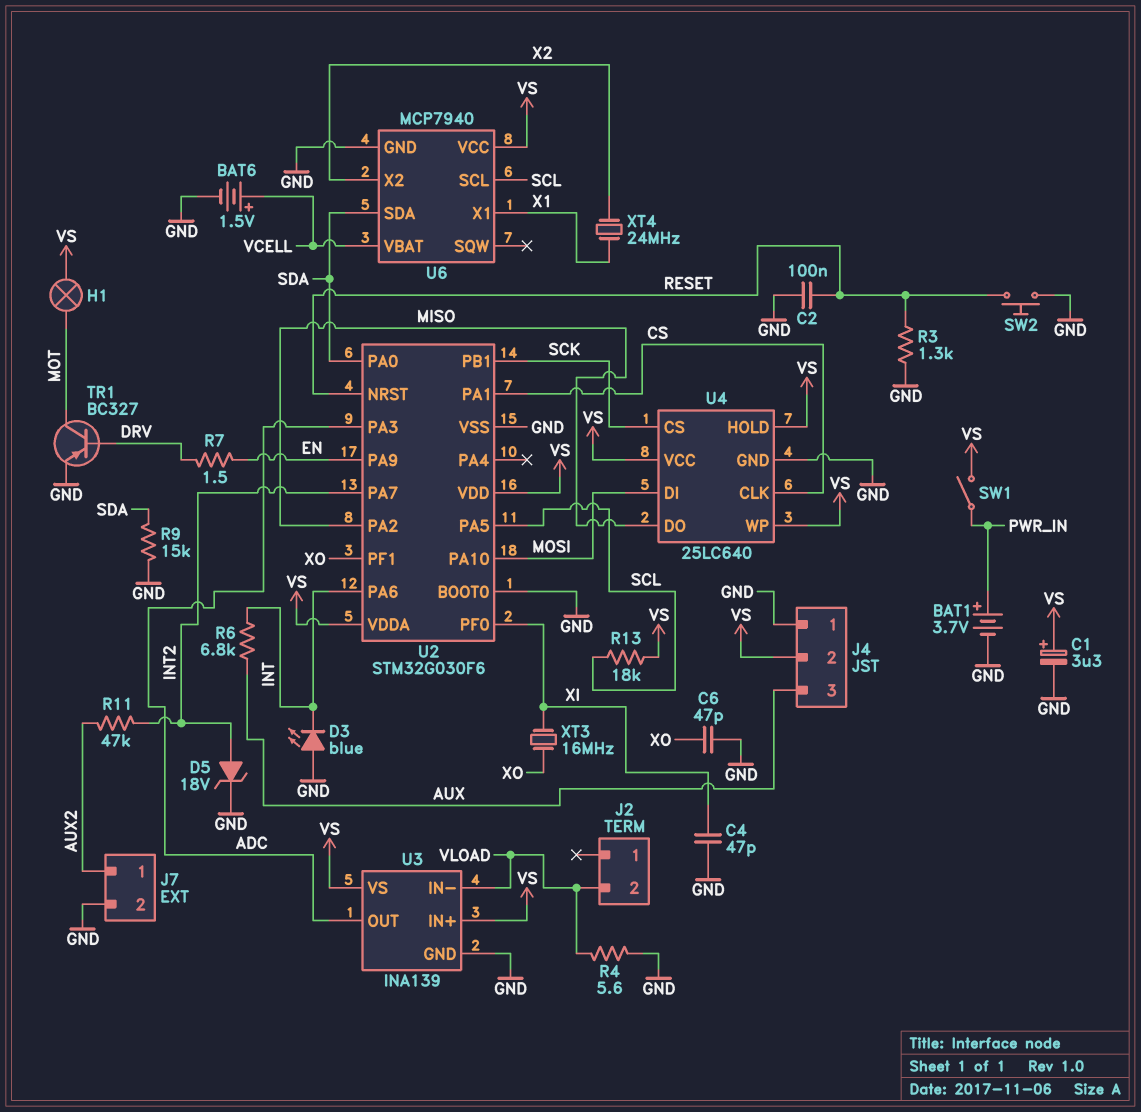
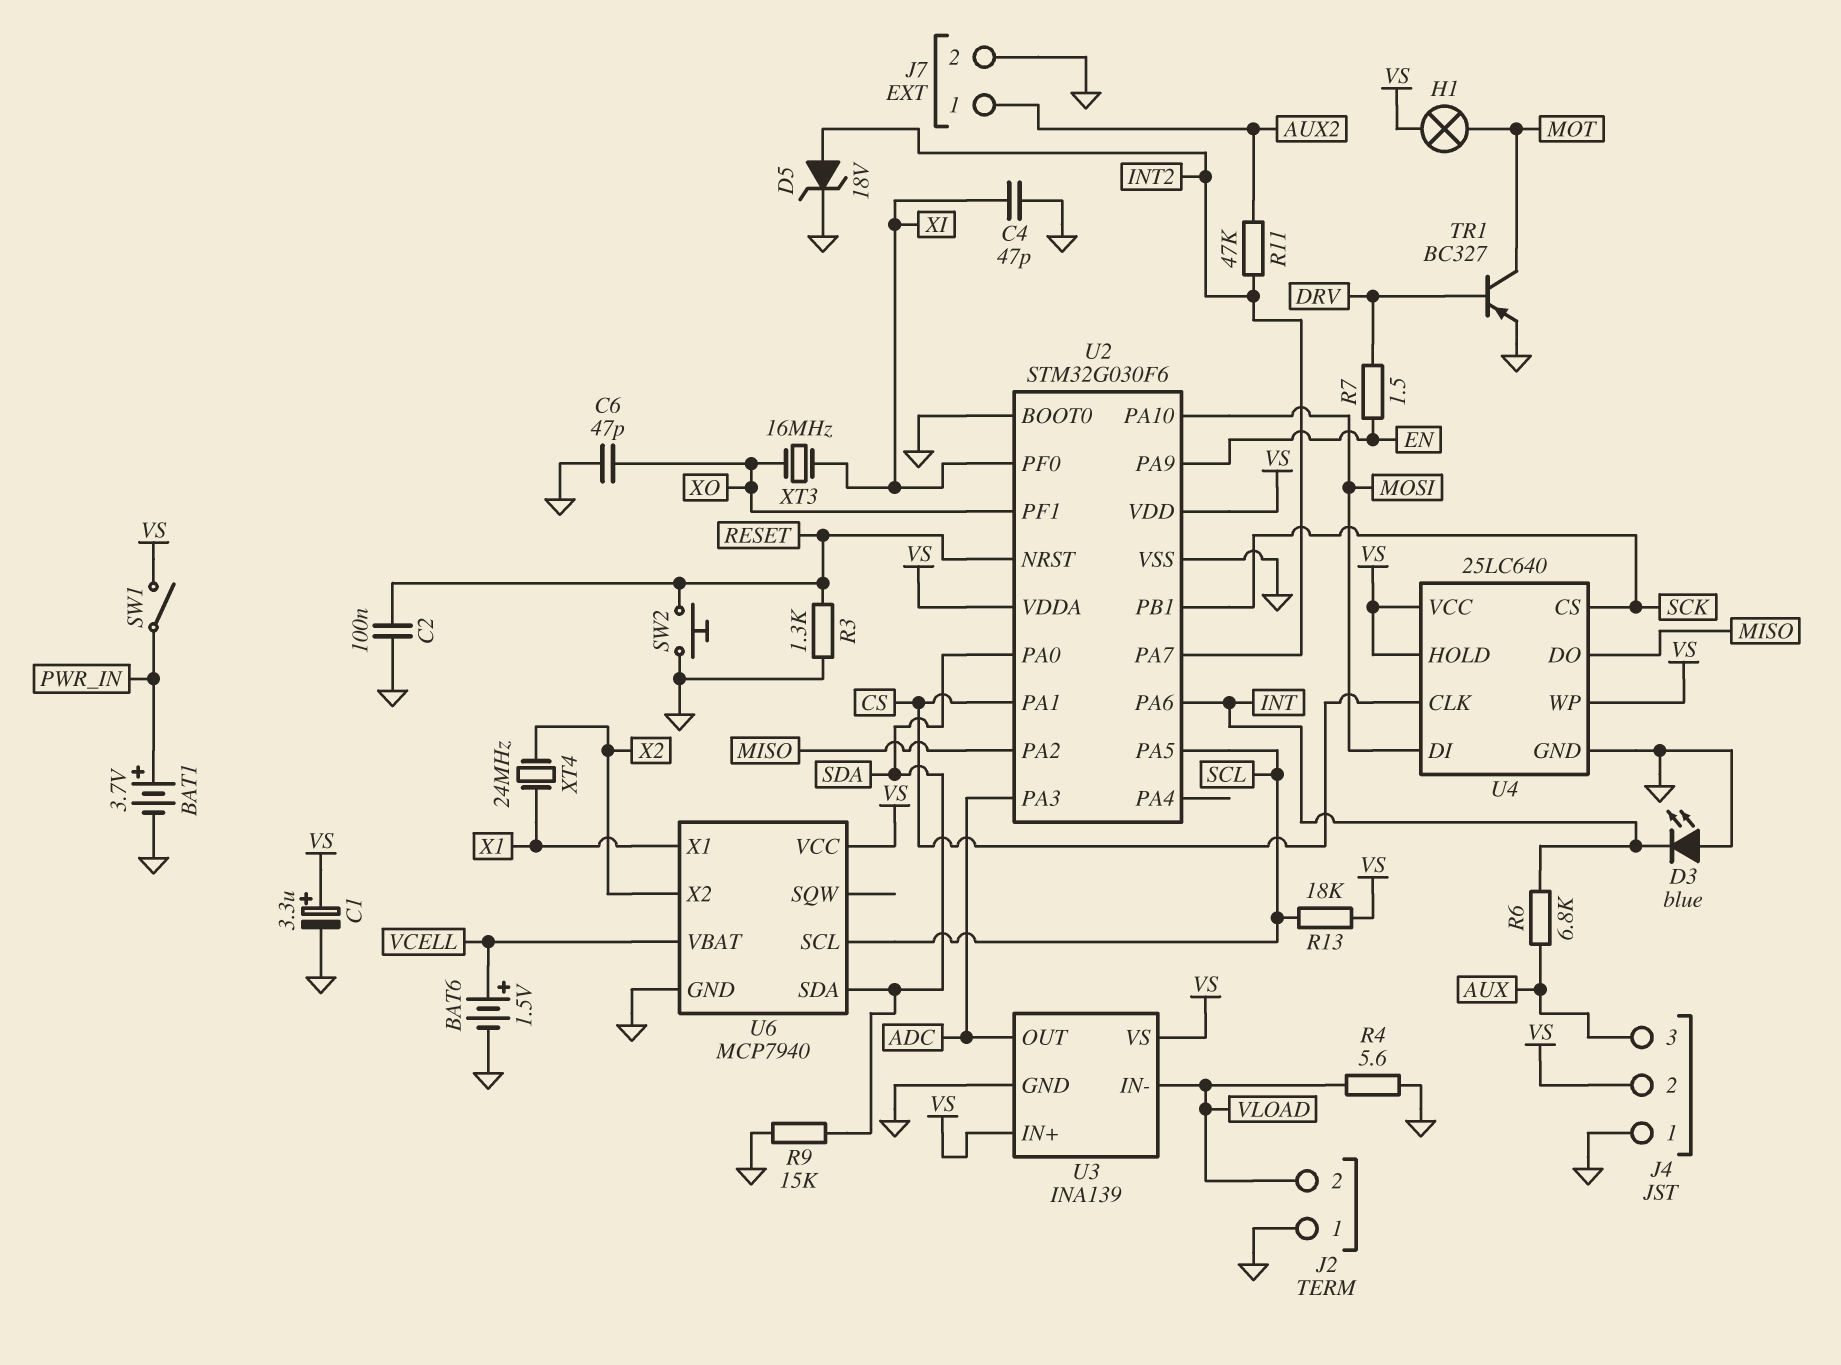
J2 pin 1: none -> GND

